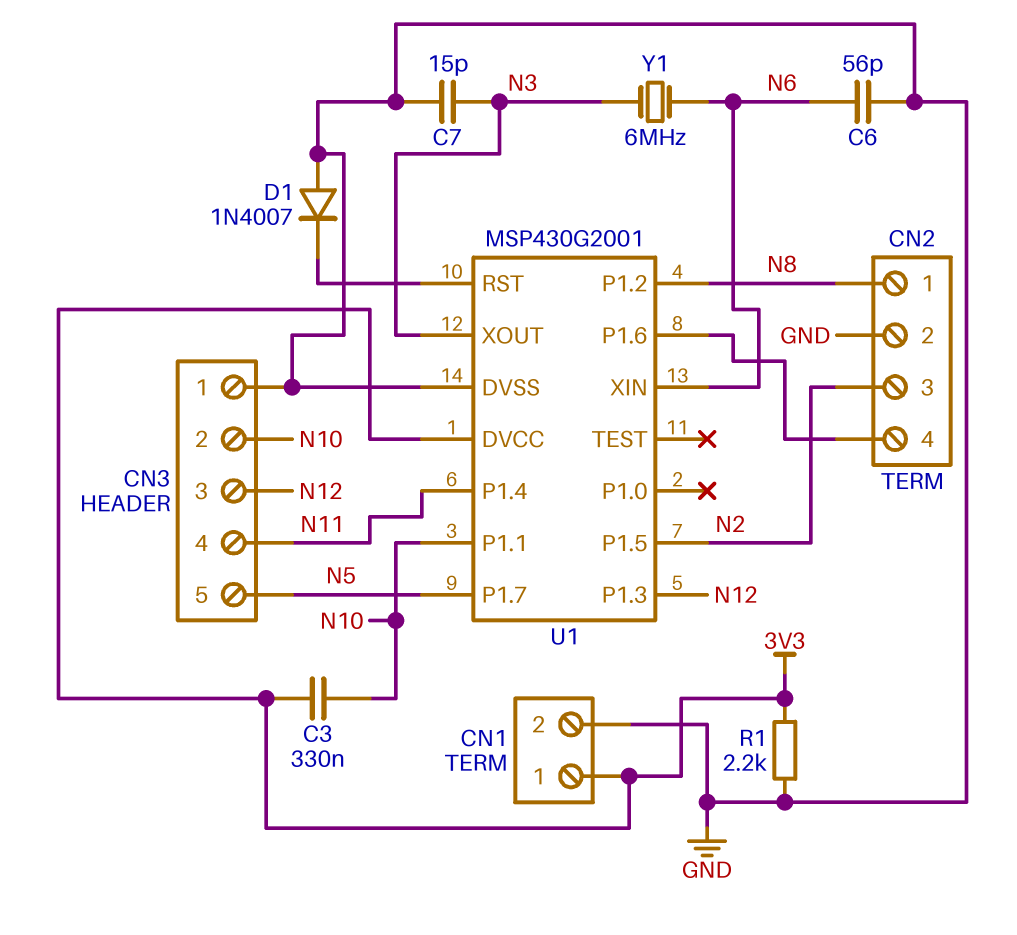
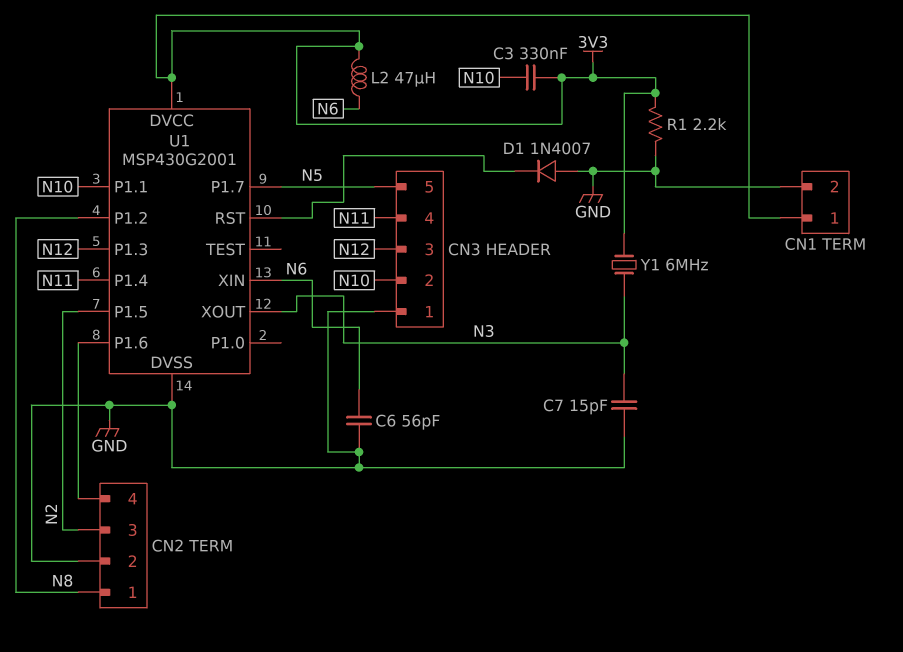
L2: none -> 47uH (3V3, N6)
Y1: 6MHz (N3, N6) -> 6MHz (3V3, N3)

